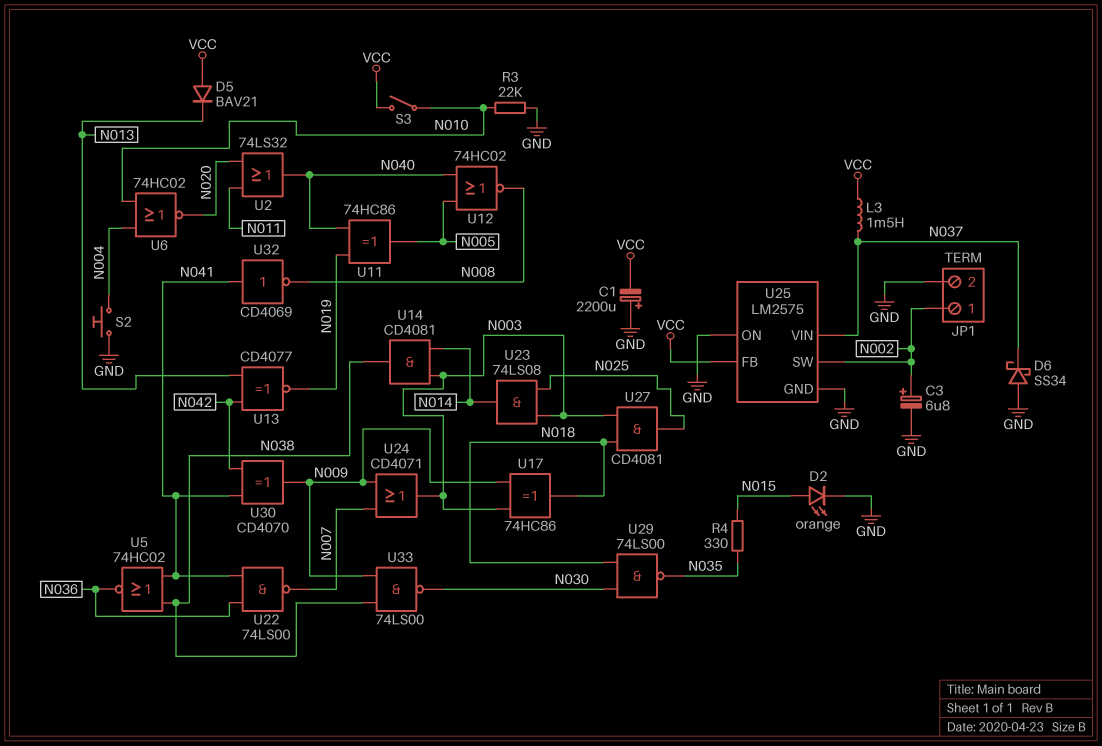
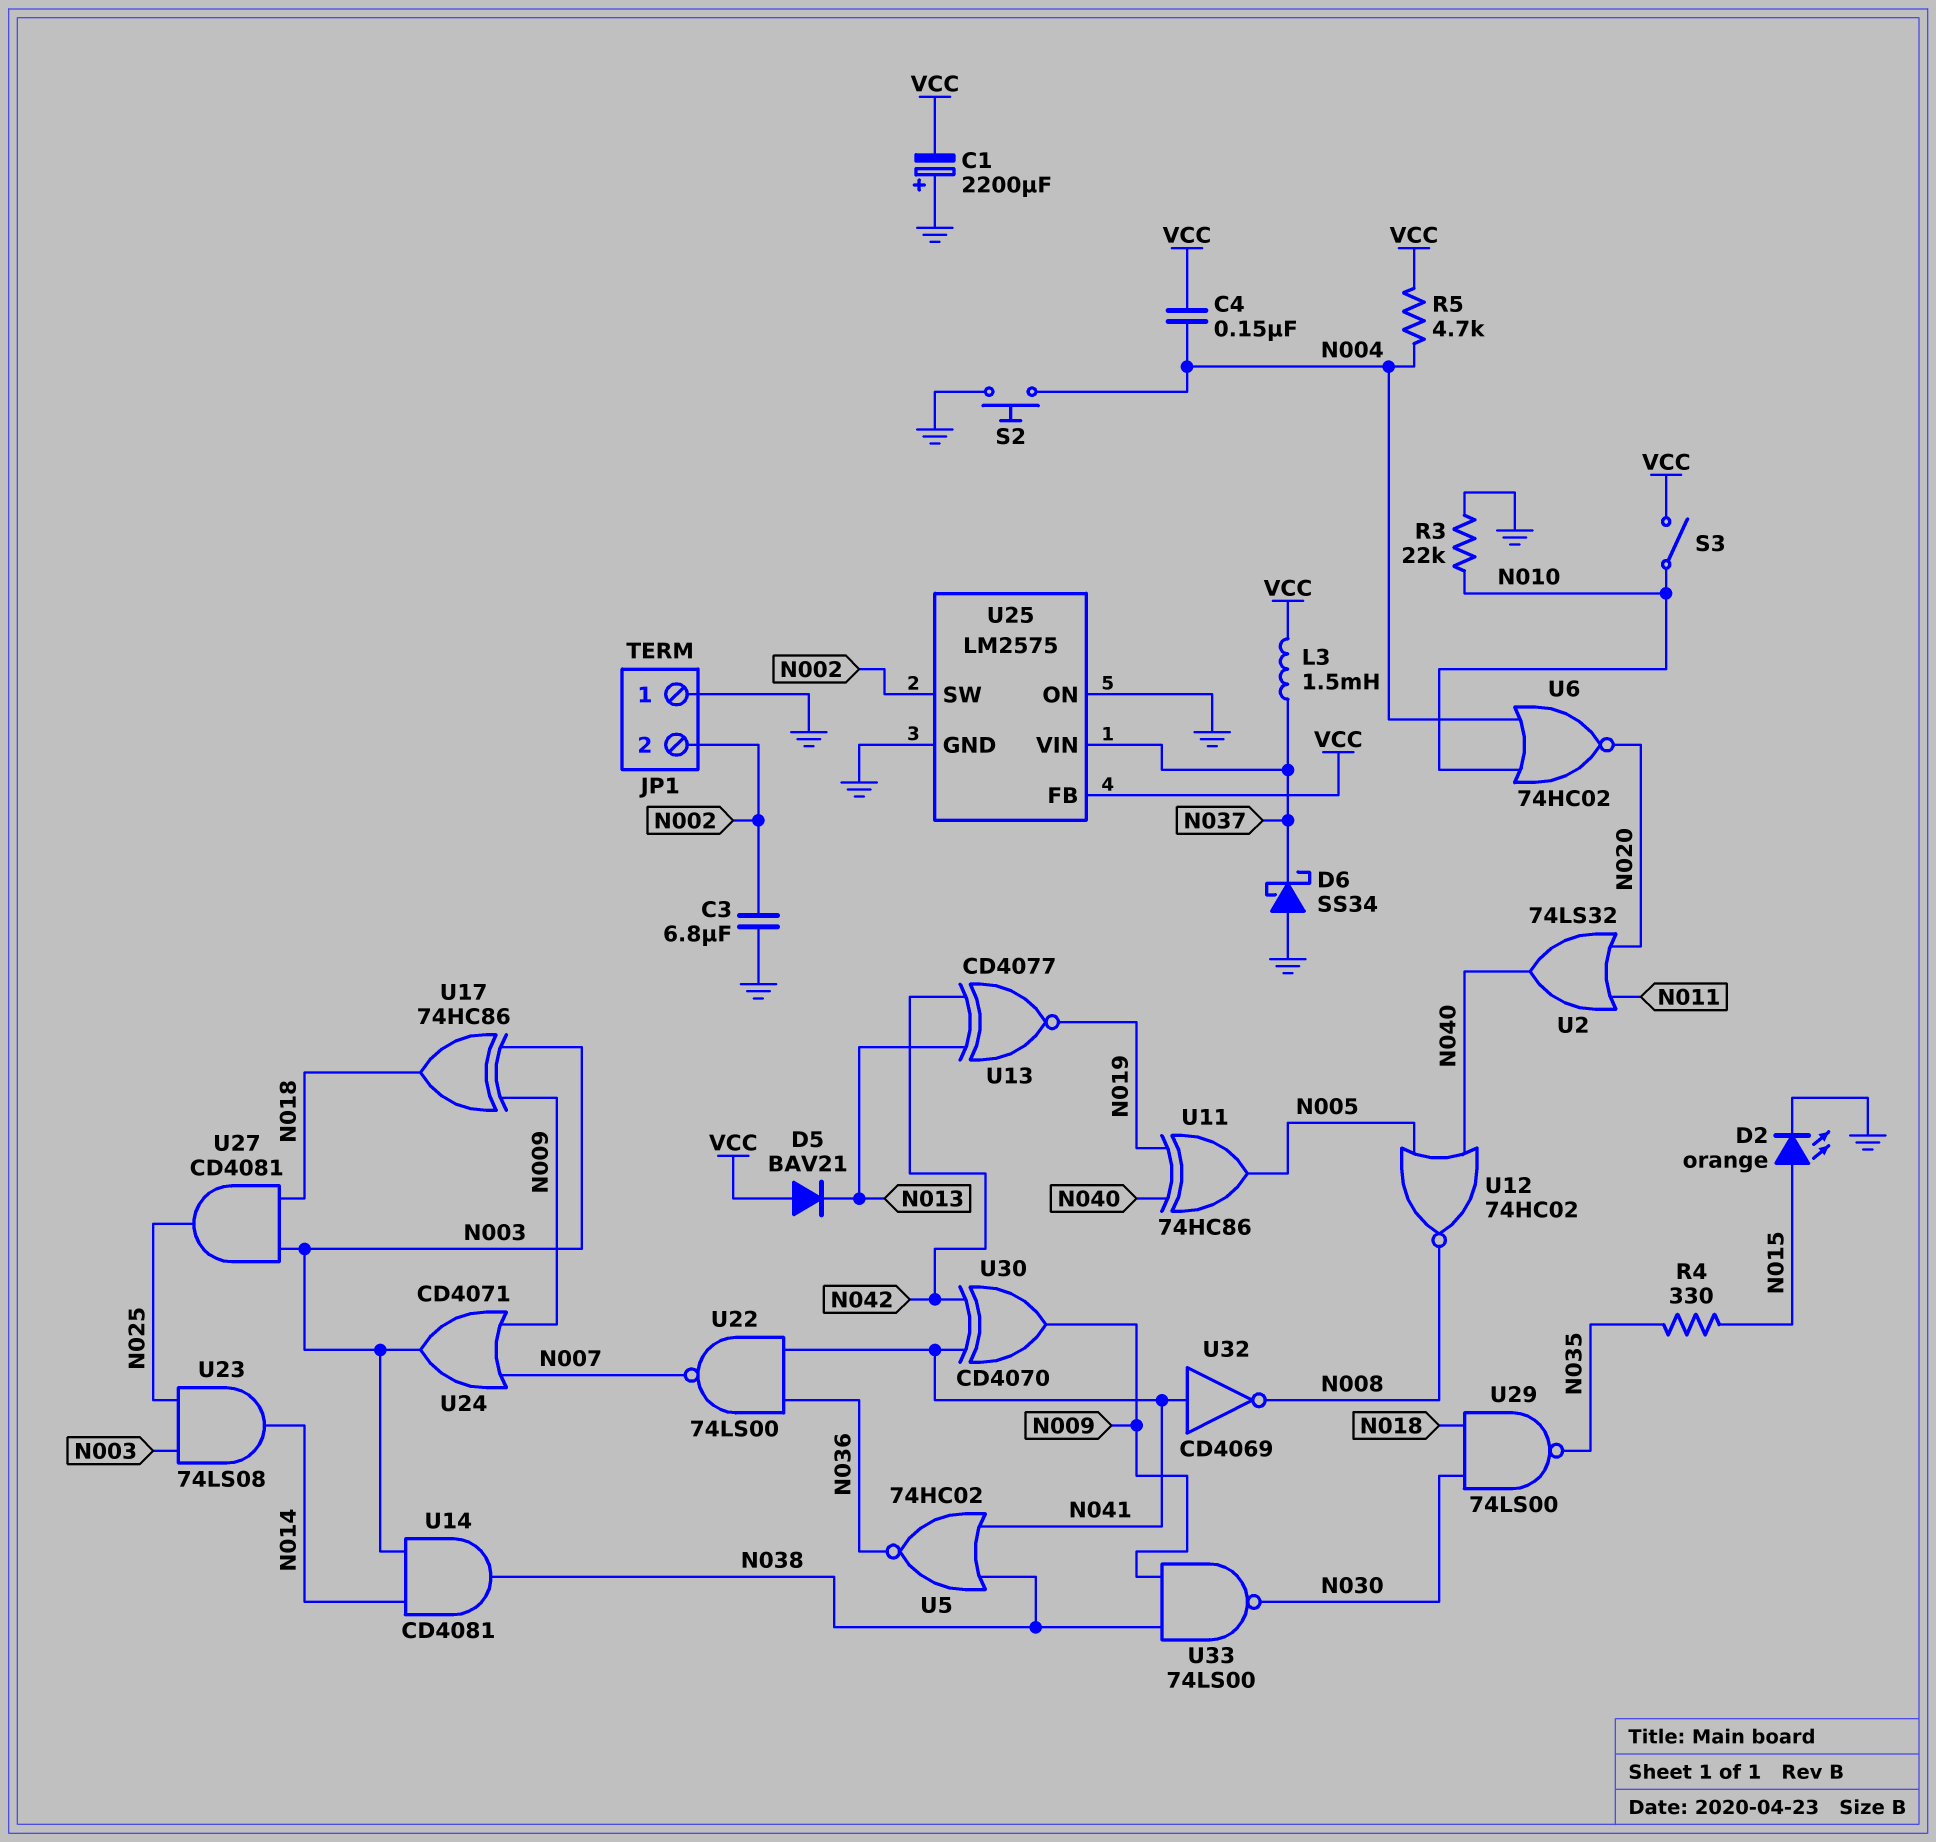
C3: 6.8uF (plus N002, minus GND) -> 6.8uF (GND, N002)
C4: none -> 150nF (N004, VCC)
JP1 pin 1: N002 -> GND
JP1 pin 2: GND -> N002
R5: none -> 4.7k (N004, VCC)

